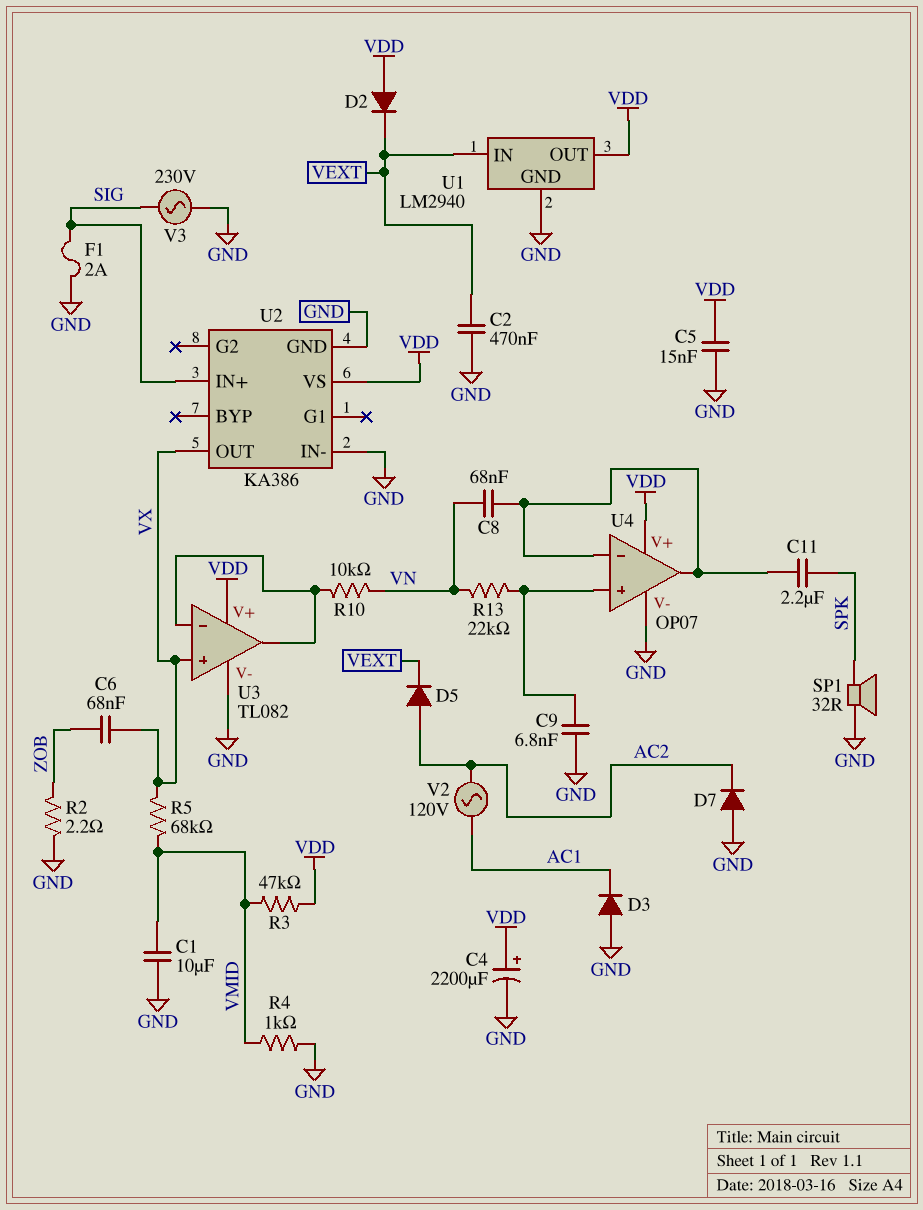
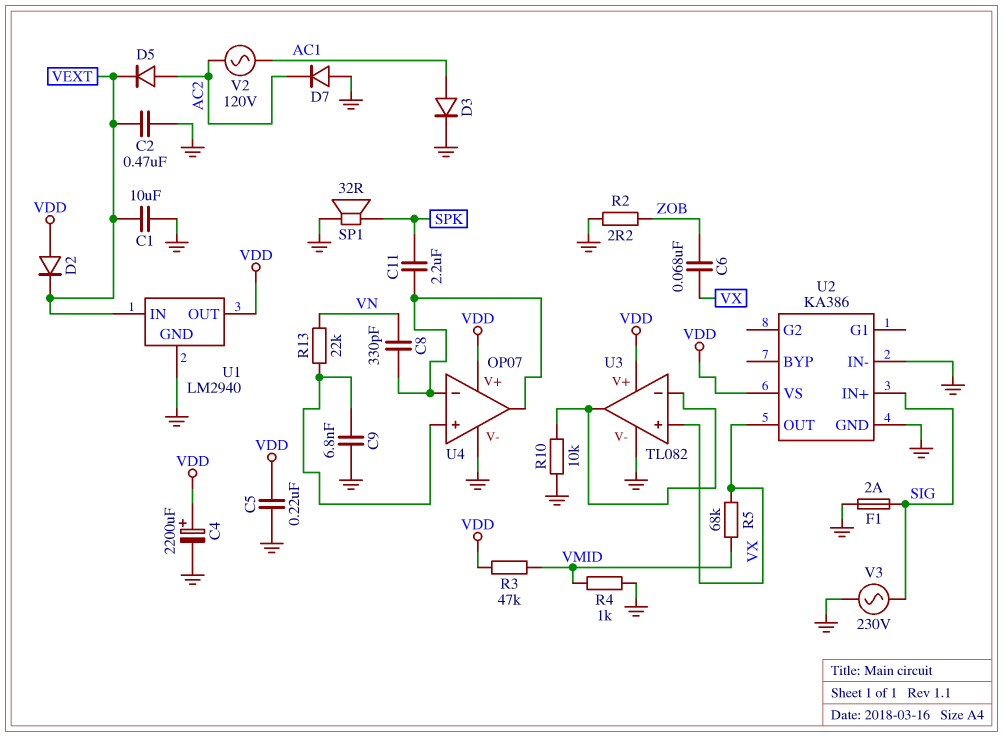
C1: 10uF (GND, VMID) -> 10uF (GND, VEXT)
C5: 15nF (GND, VDD) -> 220nF (GND, VDD)
C8: 68nF (U4/in-, VN) -> 330pF (U4/in-, VN)
D3: diode (A GND, K AC1) -> diode (A AC1, K GND)
R10: 10k (U3/in-, VN) -> 10k (GND, U3/in-)

